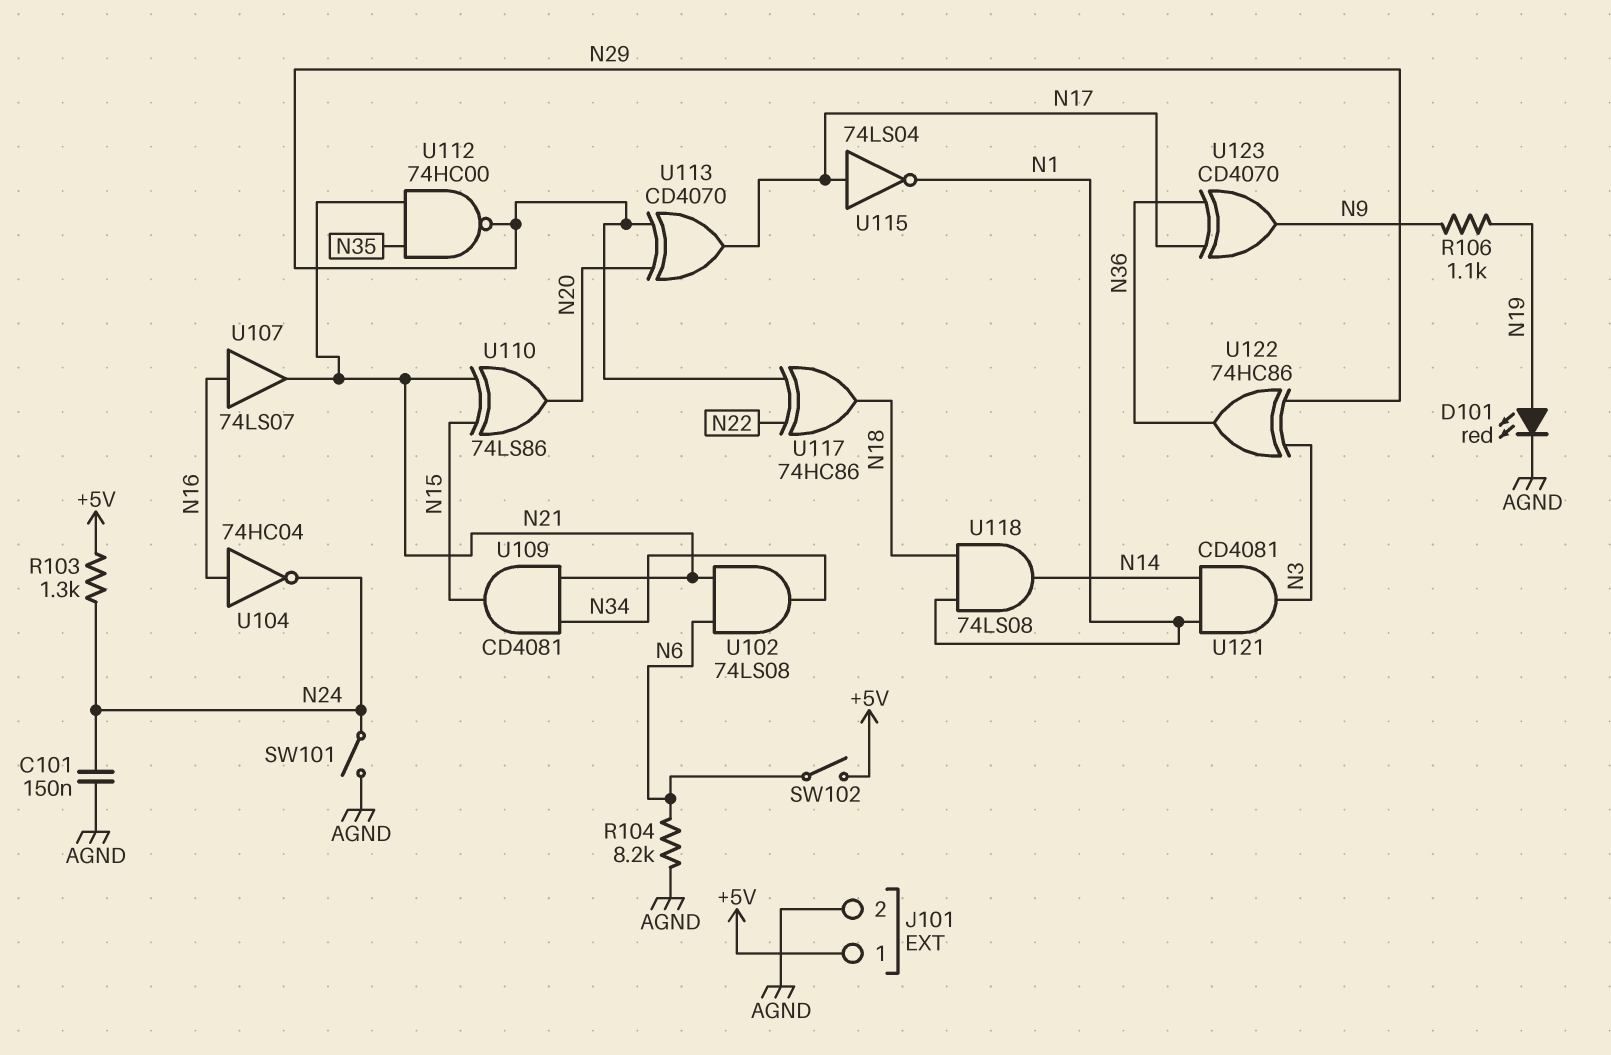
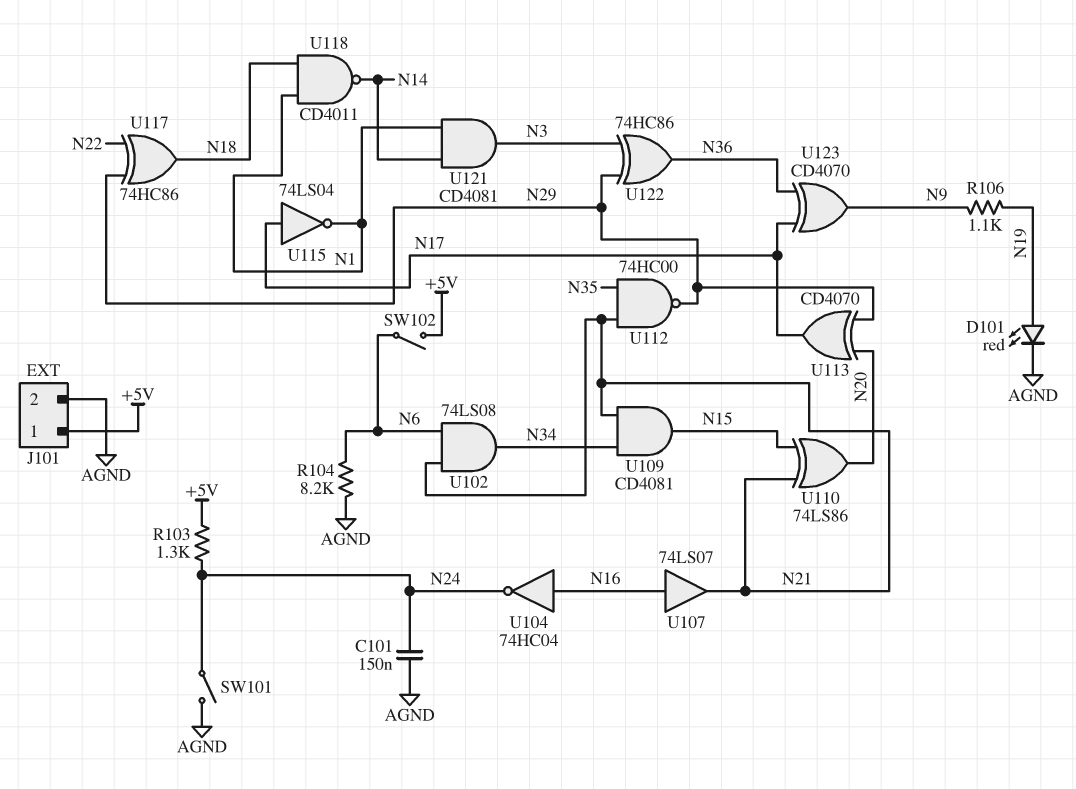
U118: AND 74LS08 (in N1, in N18, out N14) -> NAND CD4011 (in N1, in N18, out N14)

